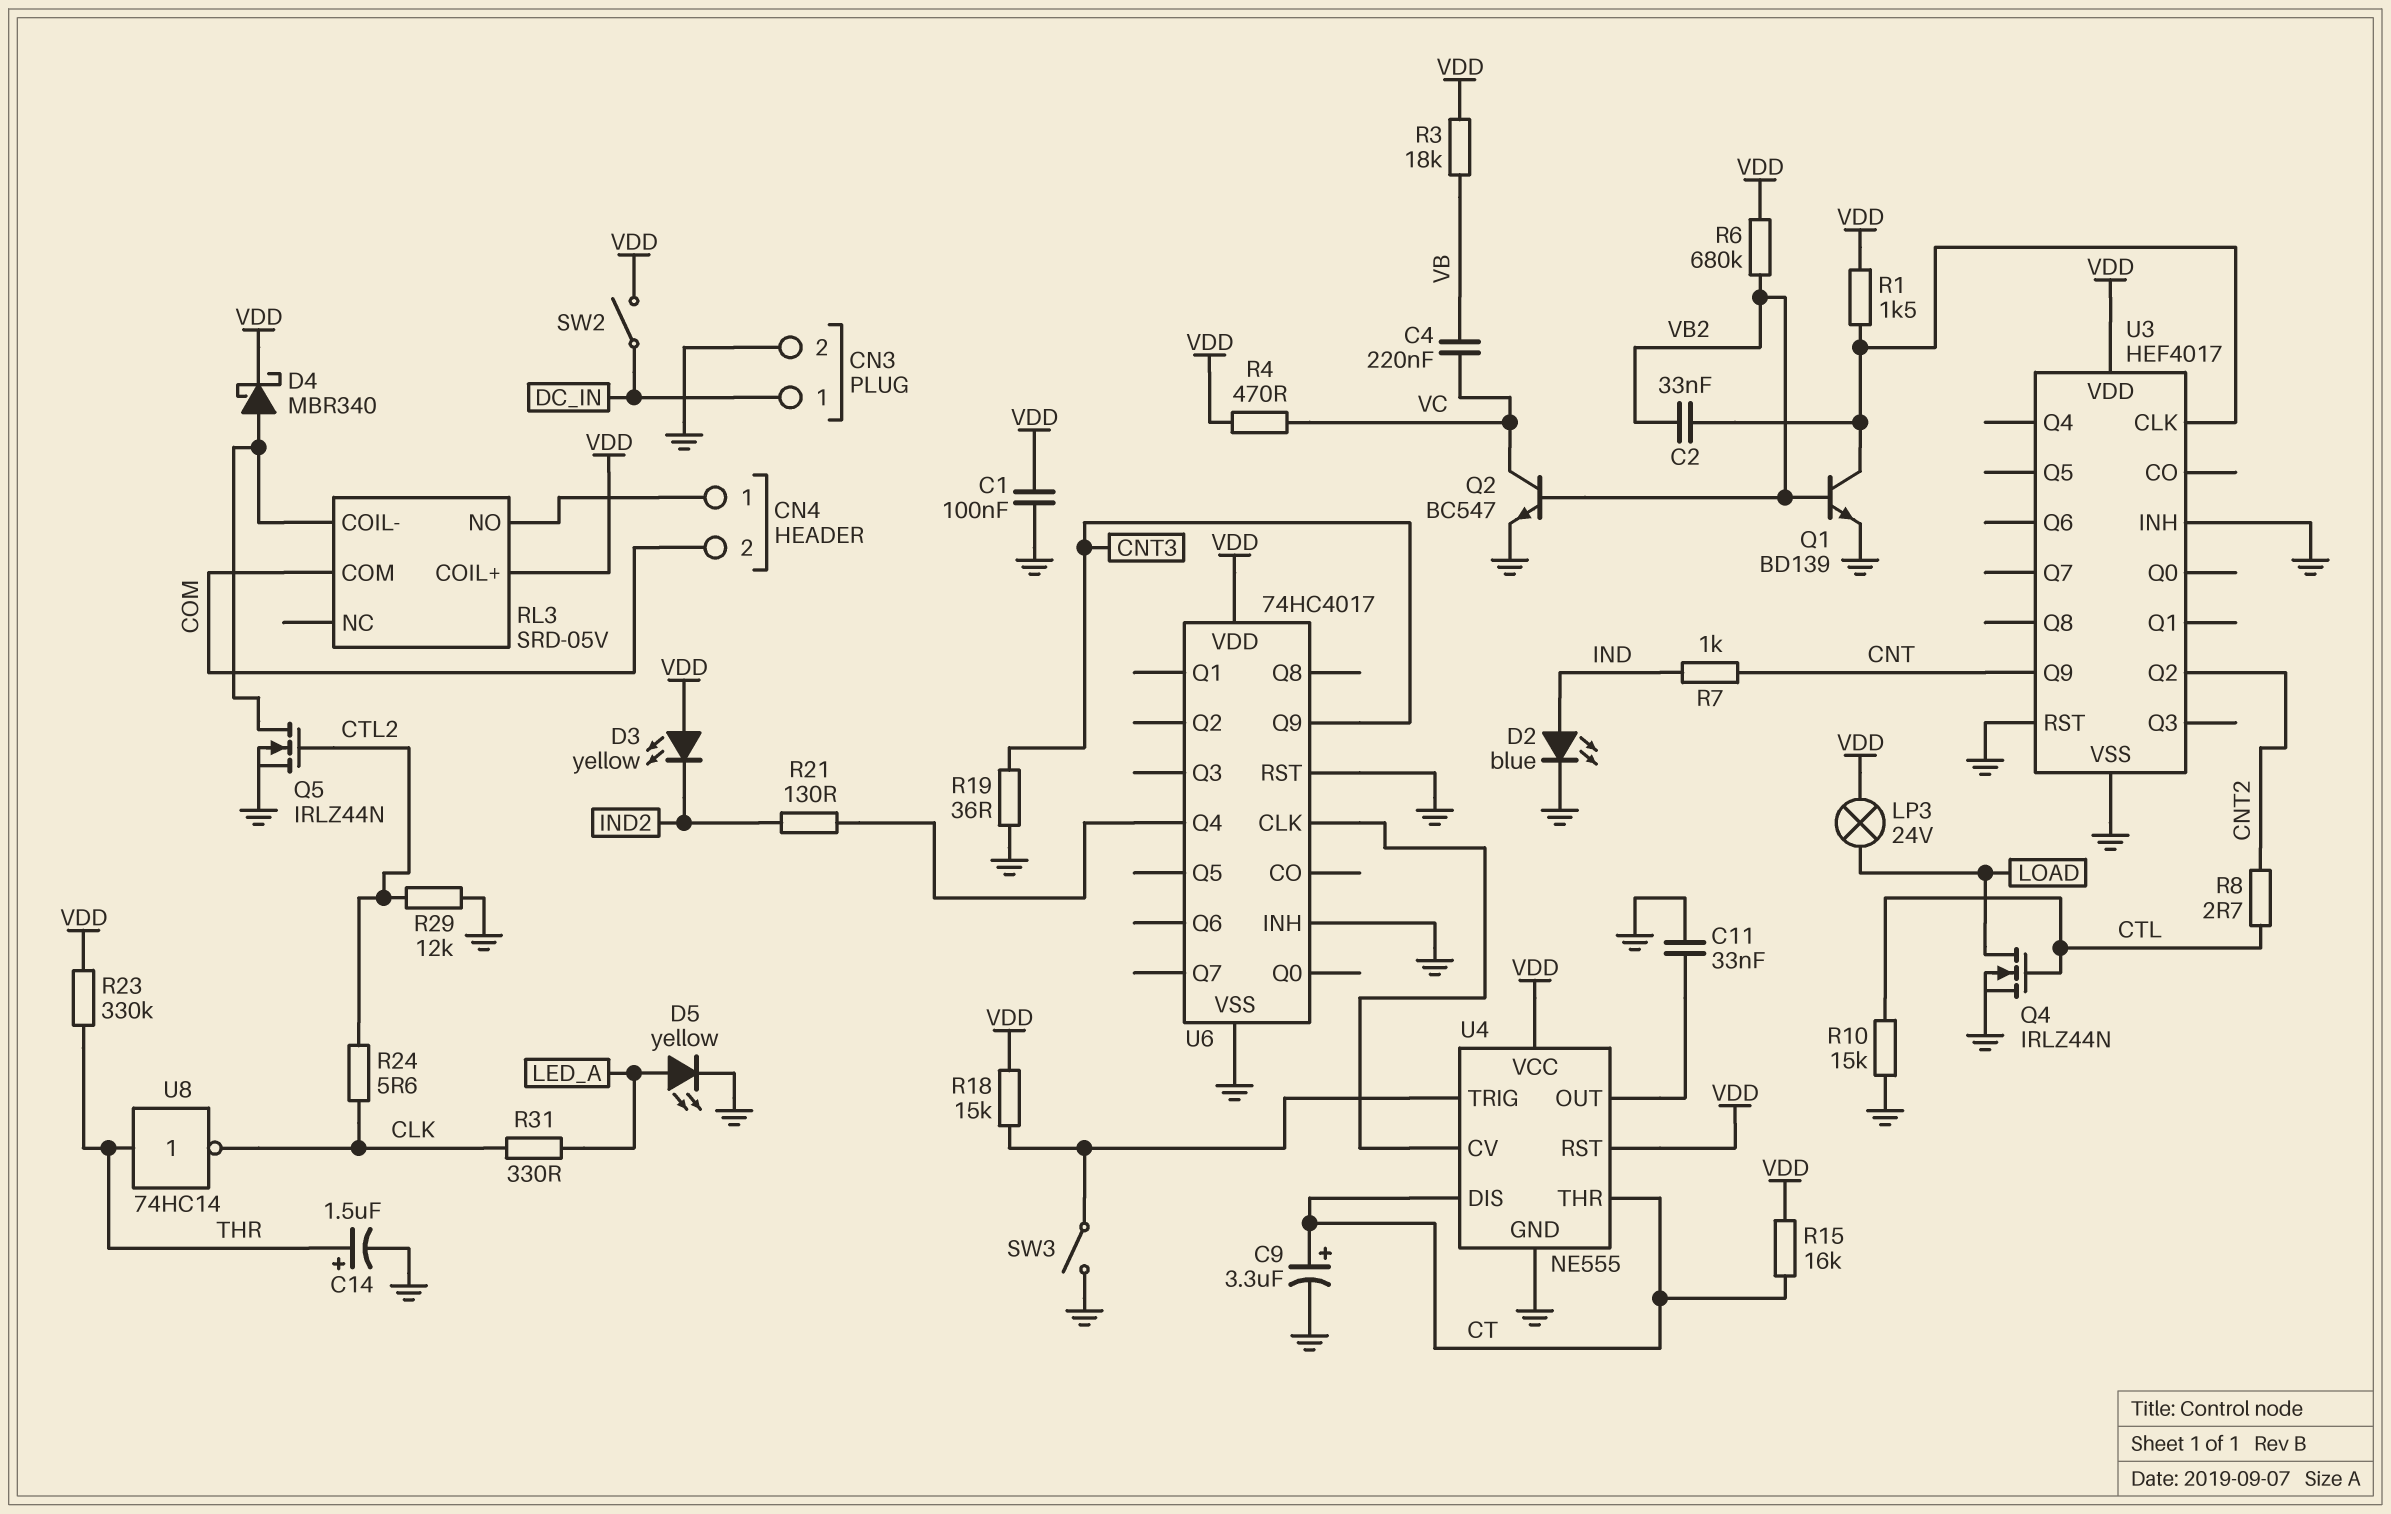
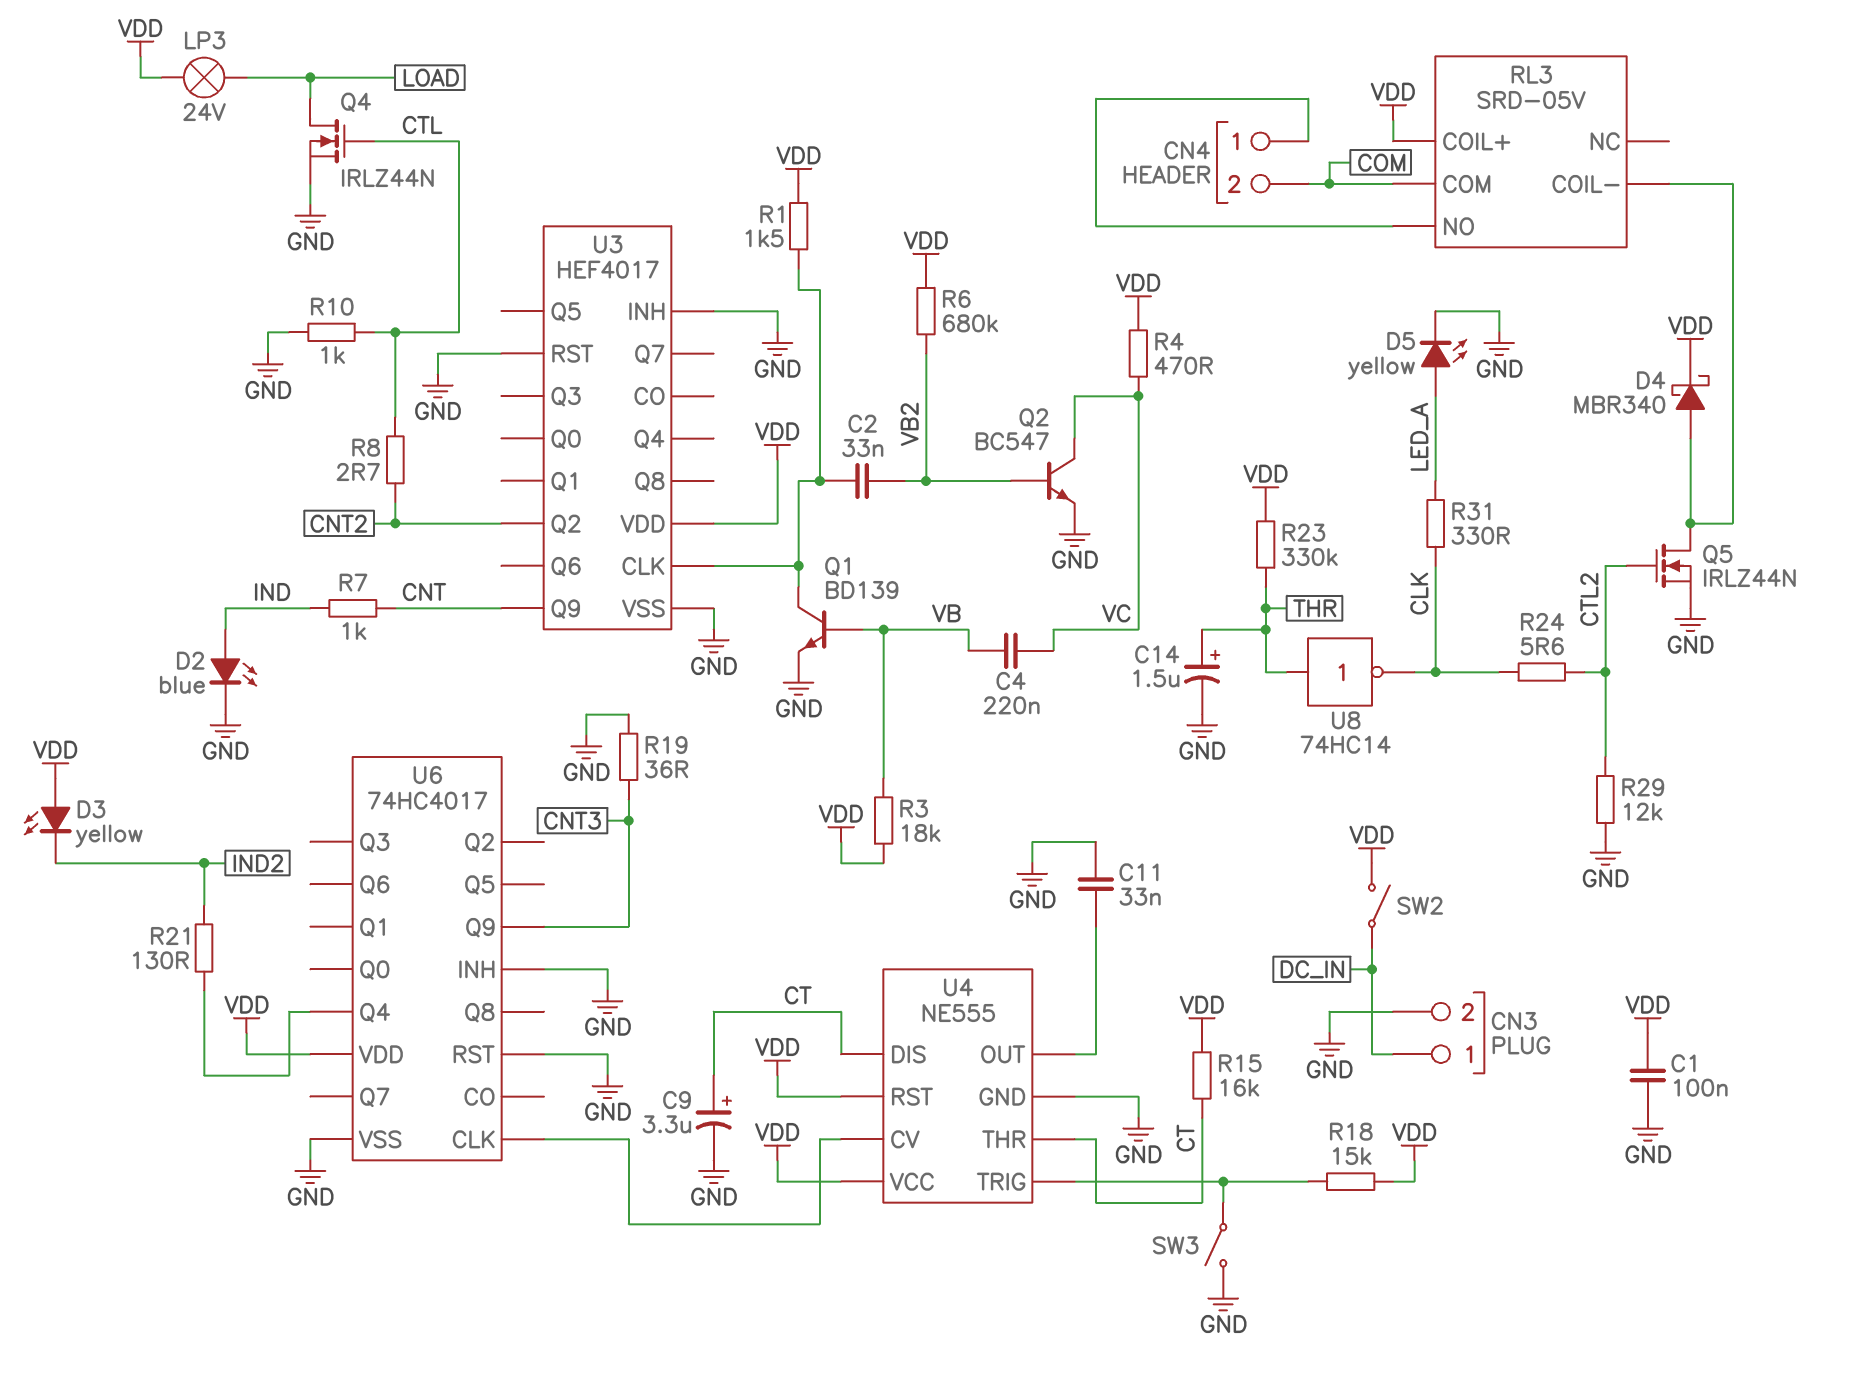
Q1: NPN BD139 (B VB2, C U3/CLK, E GND) -> NPN BD139 (B VB, C U3/CLK, E GND)
R10: 15k (CTL, GND) -> 1k (CTL, GND)

